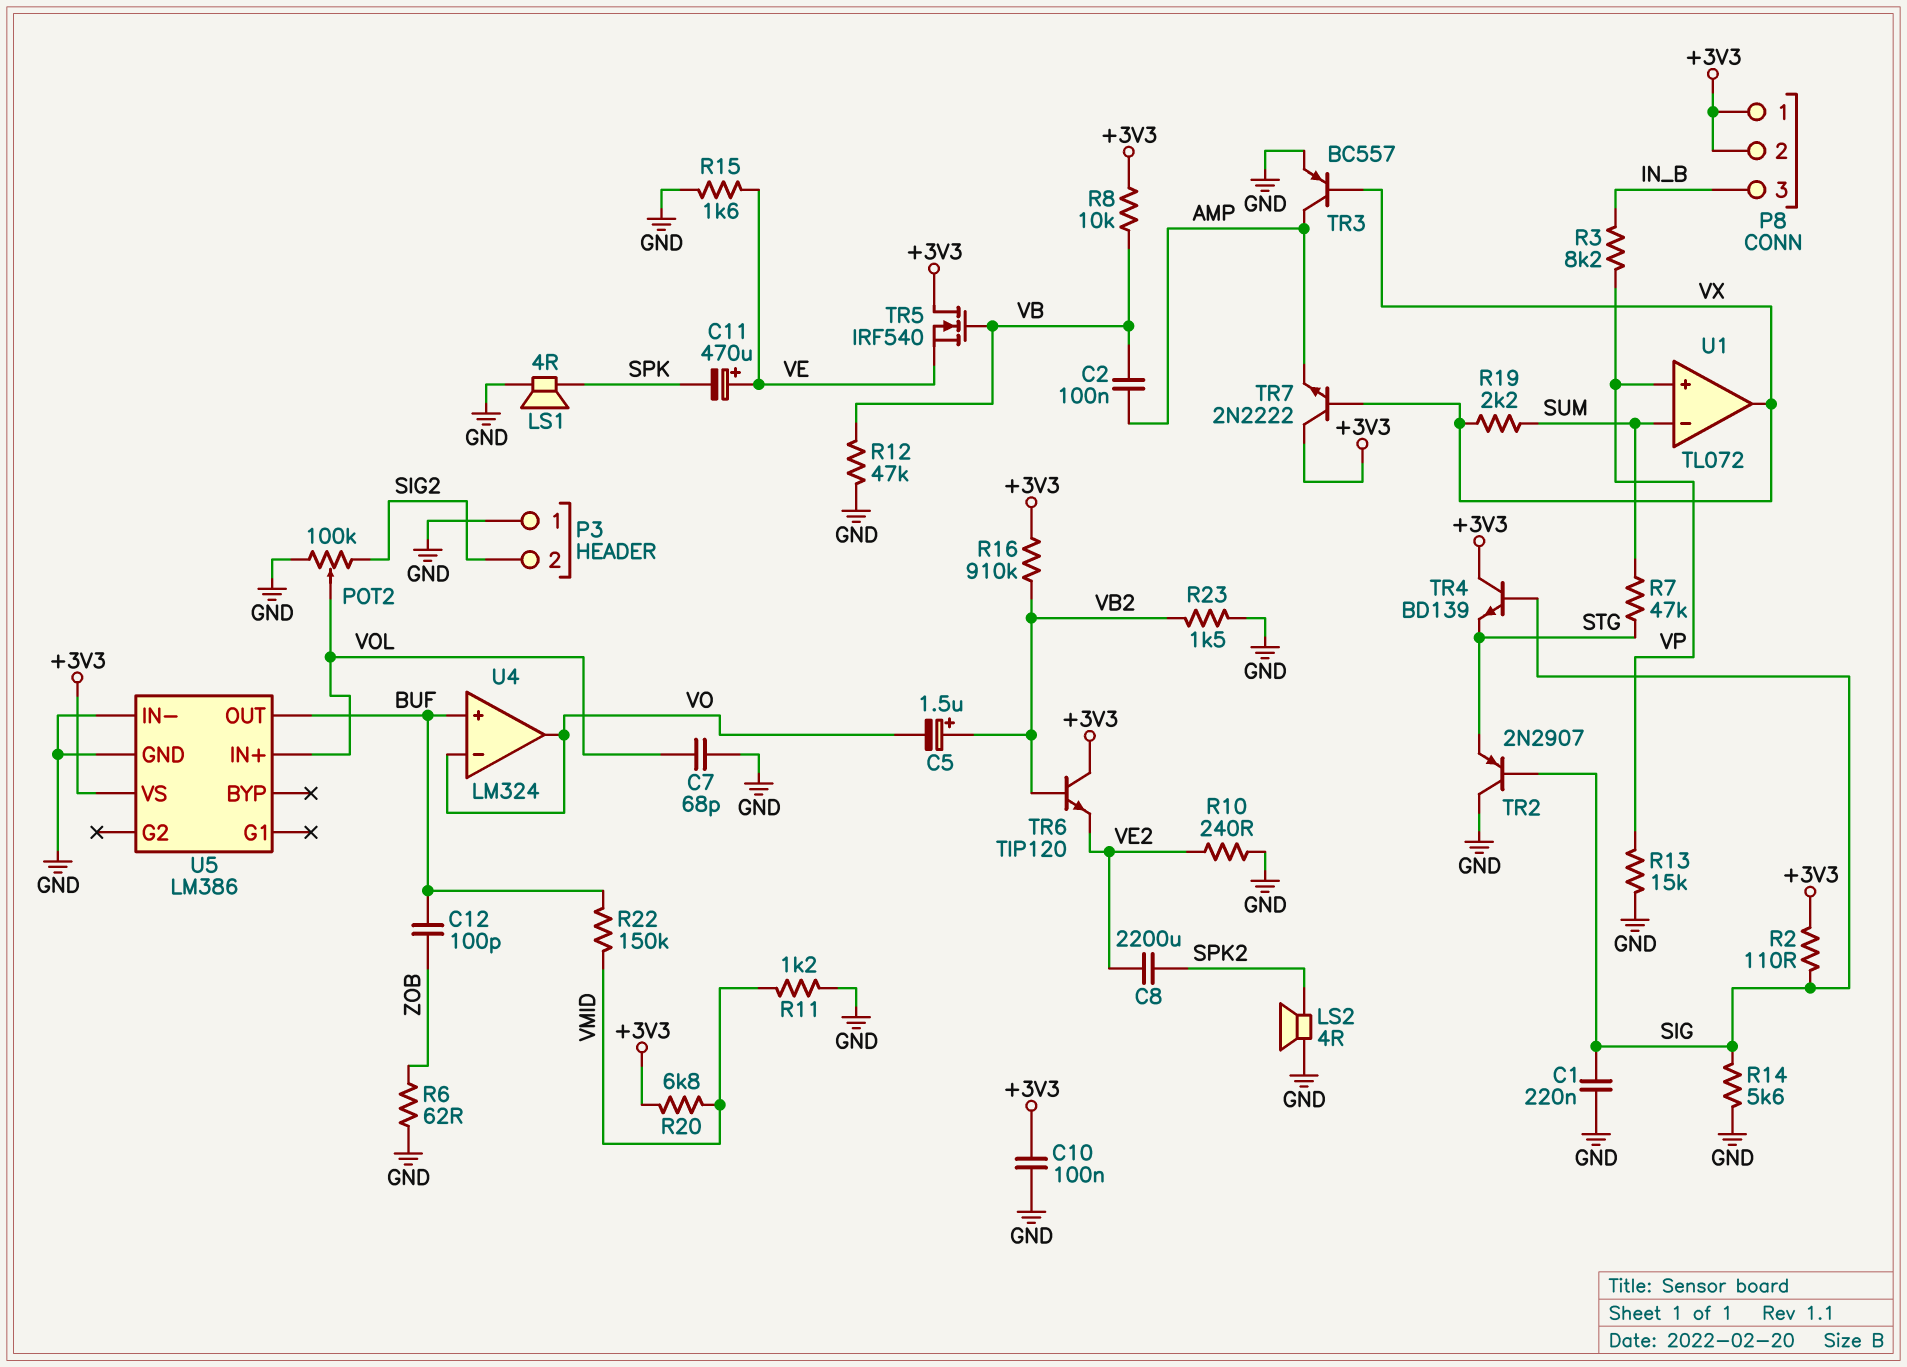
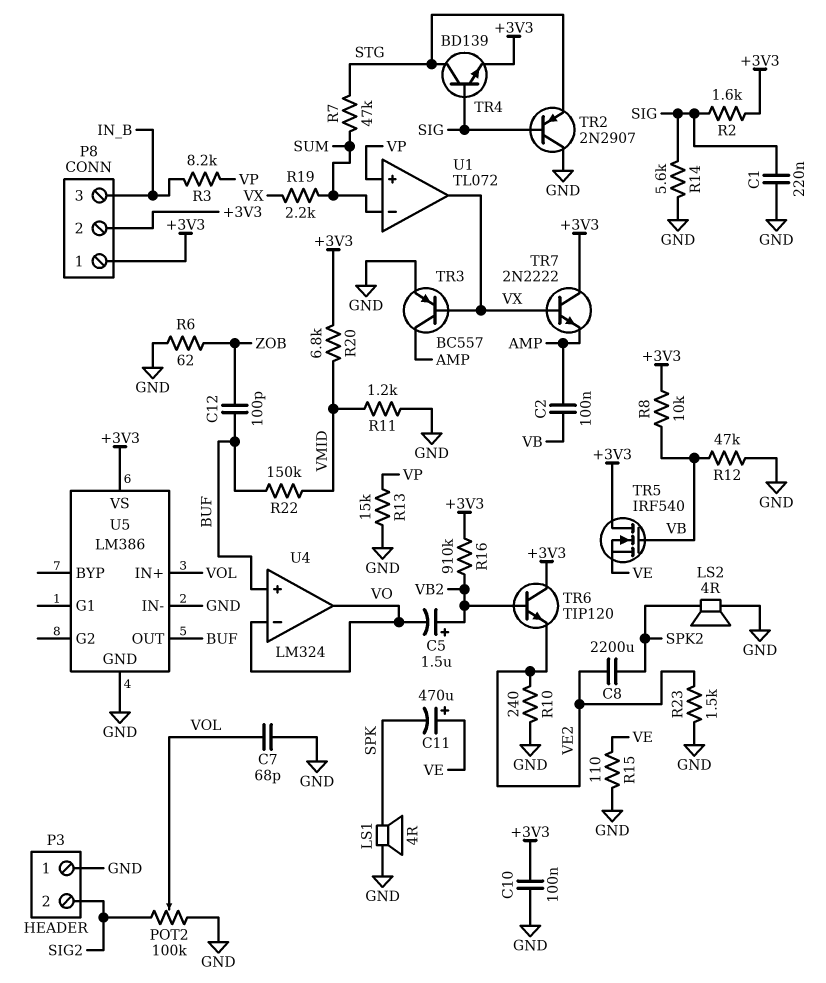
R2: 110 (+3V3, SIG) -> 1.6k (+3V3, SIG)
R15: 1.6k (GND, VE) -> 110 (GND, VE)
R23: 1.5k (GND, VB2) -> 1.5k (GND, VE2)
TR4: NPN BD139 (B SIG, C +3V3, E STG) -> NPN BD139 (B SIG, C STG, E +3V3)

